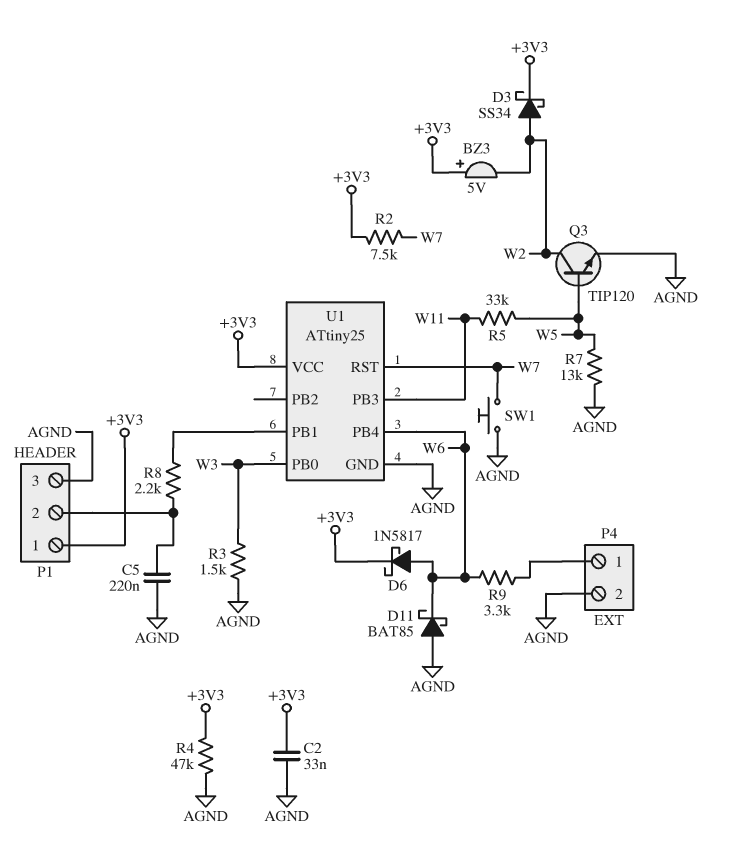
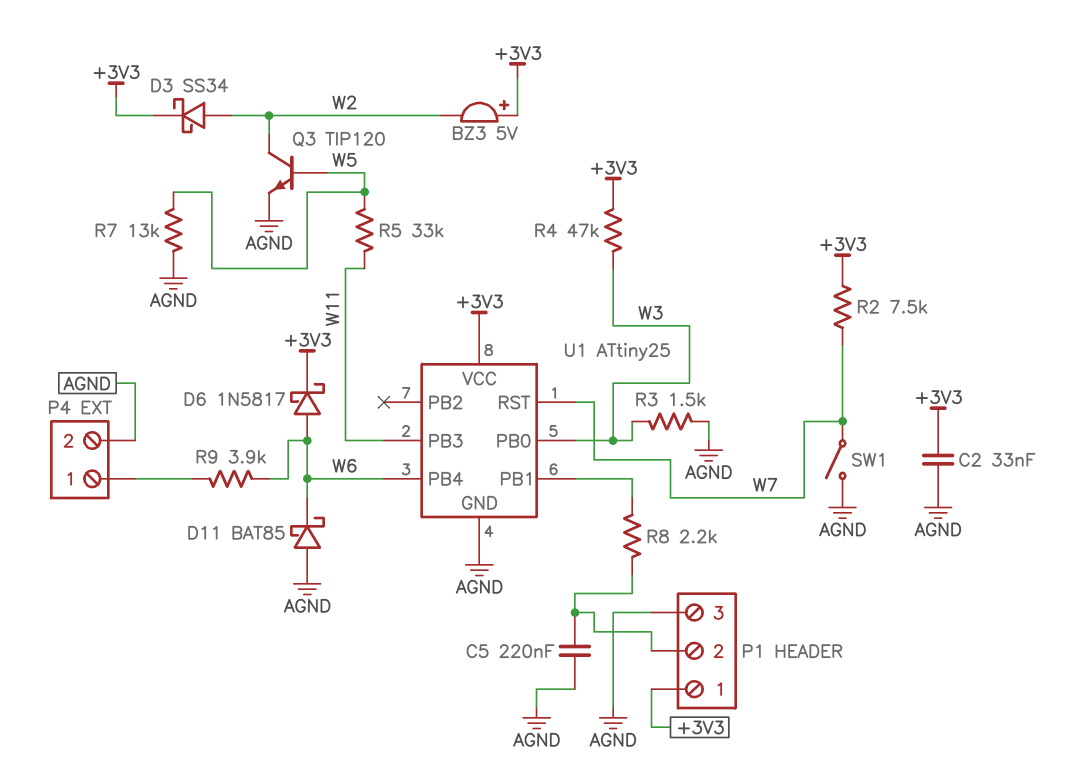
R4: 47k (+3V3, AGND) -> 47k (+3V3, W3)
R9: 3.3k (P4/1, W6) -> 3.9k (P4/1, W6)
SW1: button (AGND, W7) -> switch (AGND, W7)

